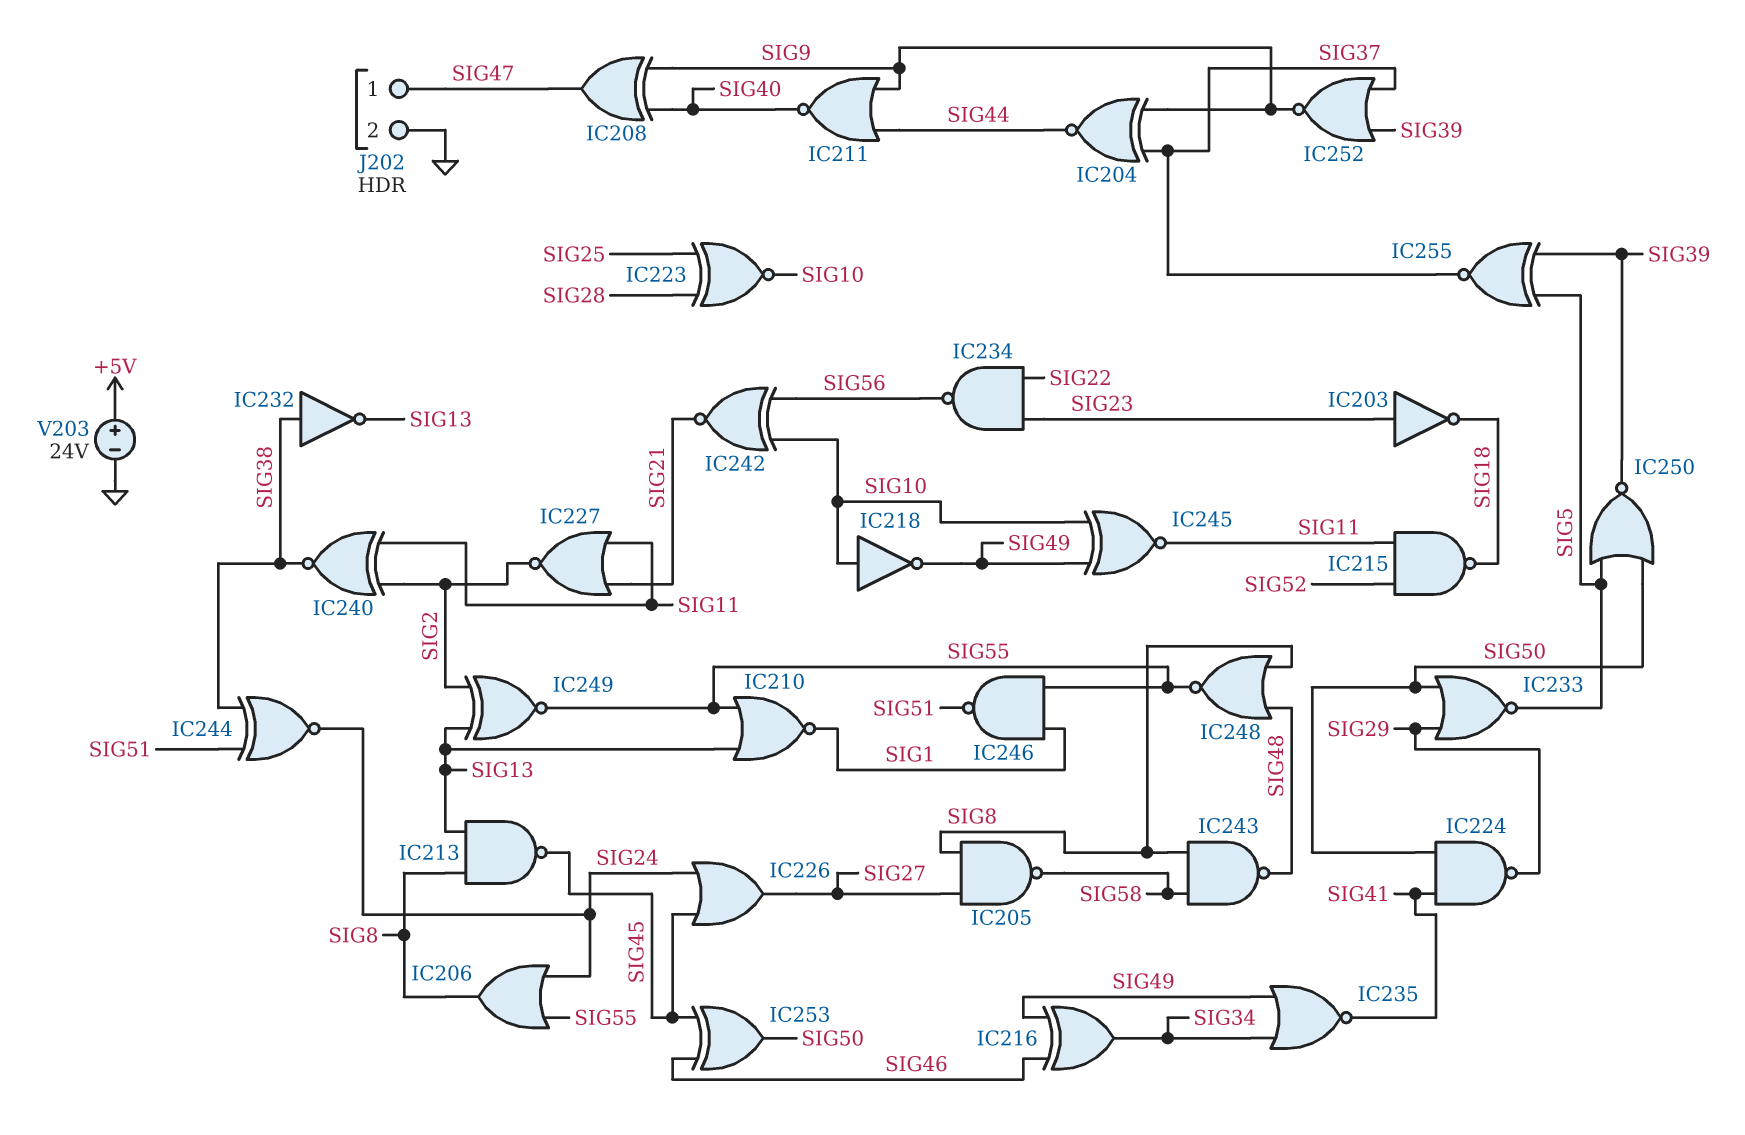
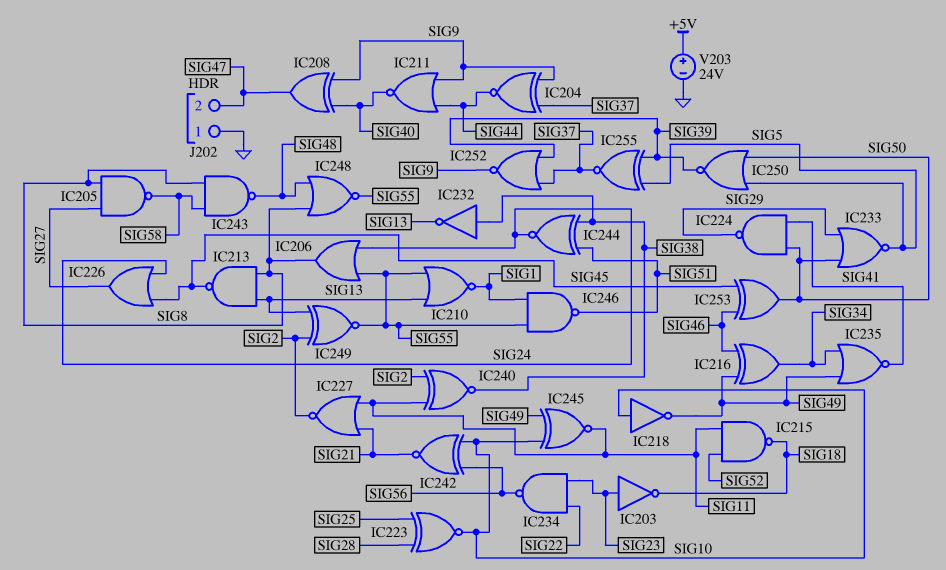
J202 pin 1: SIG47 -> GND
J202 pin 2: GND -> SIG47

